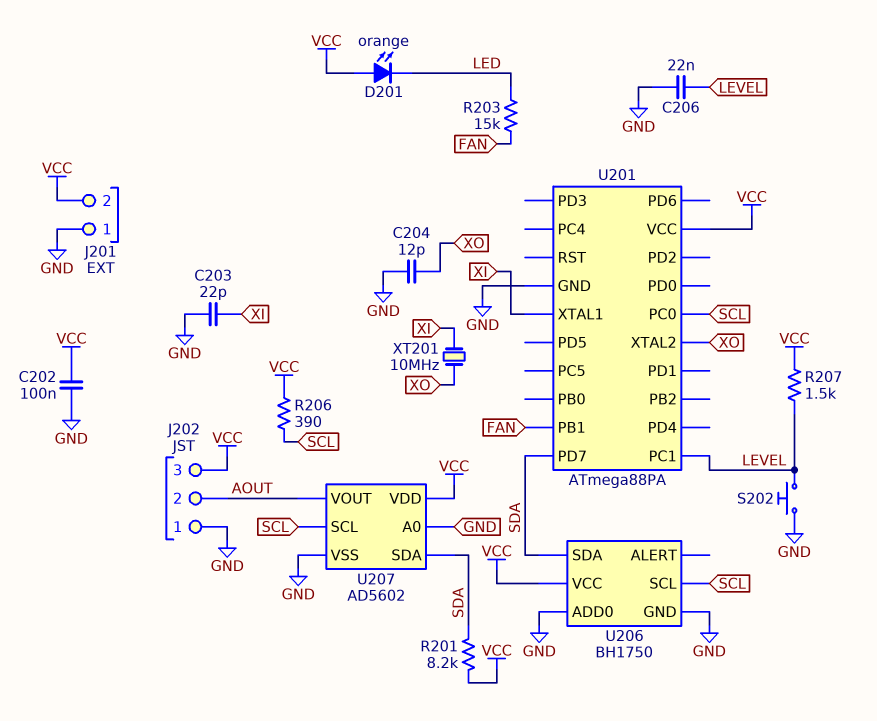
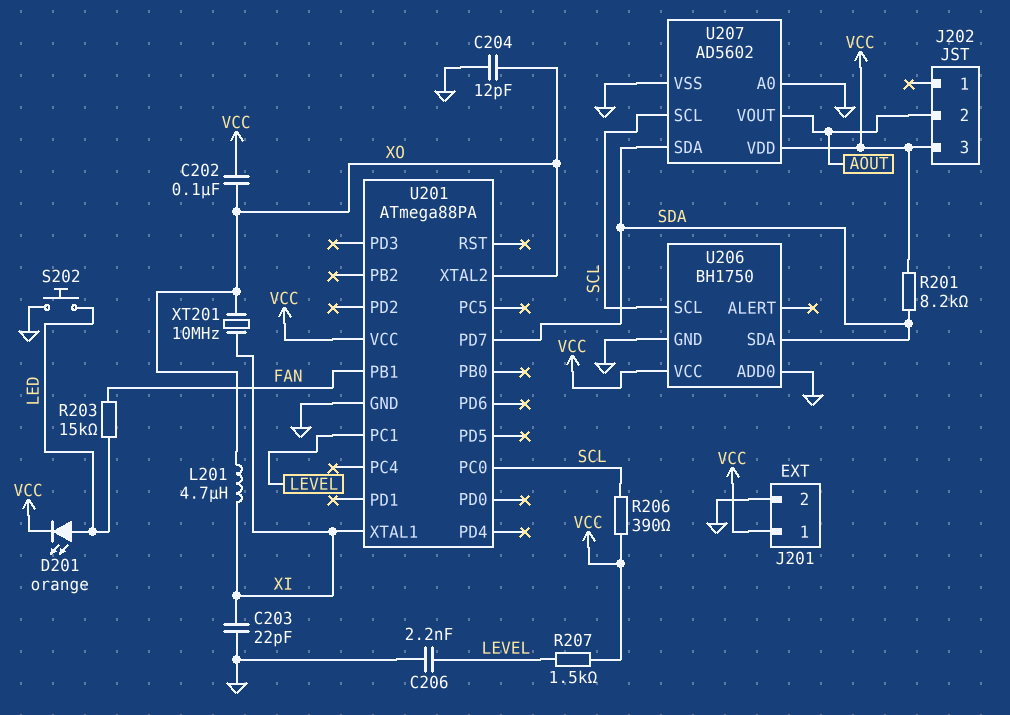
C202: 100nF (GND, VCC) -> 100nF (VCC, XO)
C206: 22nF (GND, LEVEL) -> 2.2nF (GND, LEVEL)
D201: LED orange (A VCC, K LED) -> LED orange (A LED, K VCC)
J201 pin 1: GND -> VCC
J201 pin 2: VCC -> GND
J202 pin 1: GND -> none
L201: none -> 4.7uH (XI, XO)
S202: button (GND, LEVEL) -> button (GND, LED)

